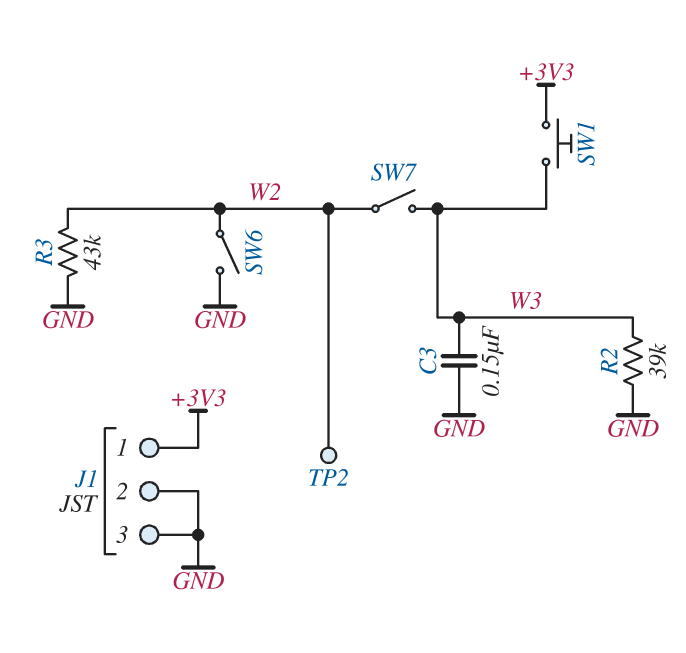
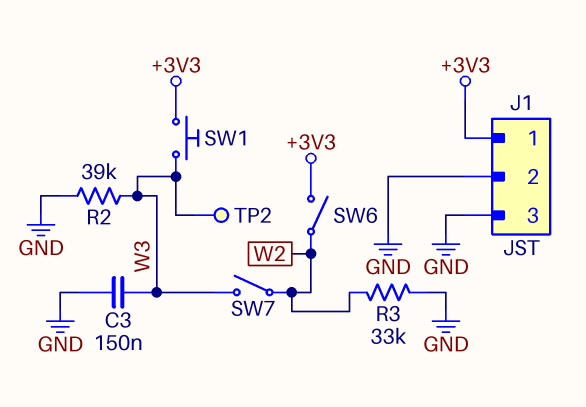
R3: 43k (GND, W2) -> 33k (GND, W2)
SW6: switch (GND, W2) -> switch (+3V3, W2)
TP2: test point (W2) -> test point (W3)

